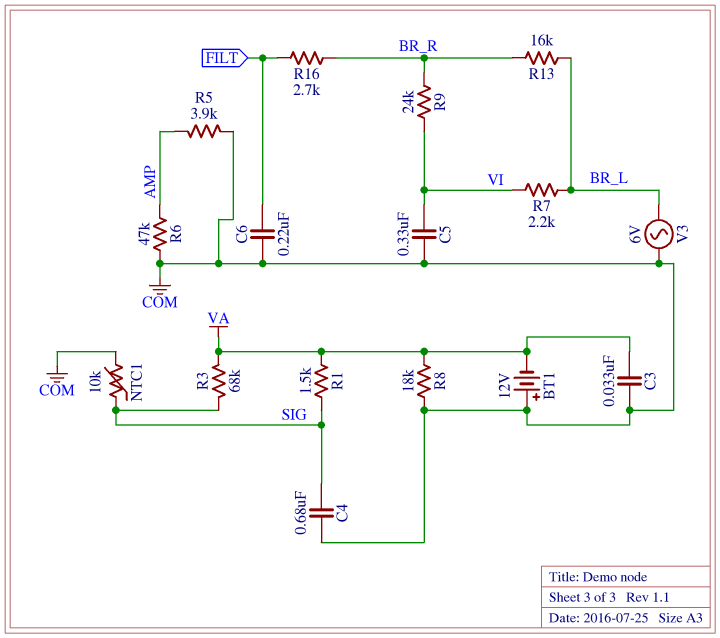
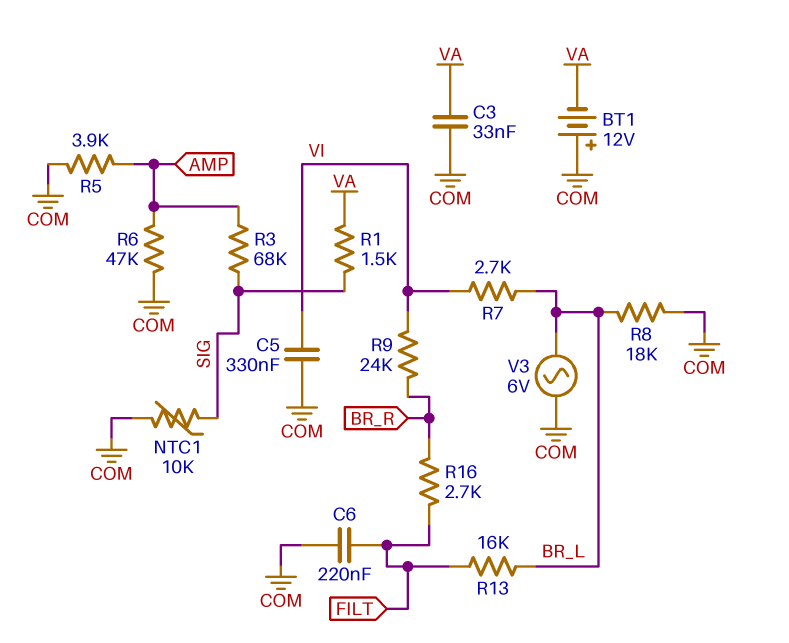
C4: 680nF (COM, SIG) -> none
R3: 68k (SIG, VA) -> 68k (AMP, SIG)
R7: 2.2k (BR_L, VI) -> 2.7k (BR_L, VI)
R8: 18k (COM, VA) -> 18k (BR_L, COM)
R13: 16k (BR_L, BR_R) -> 16k (BR_L, FILT)

